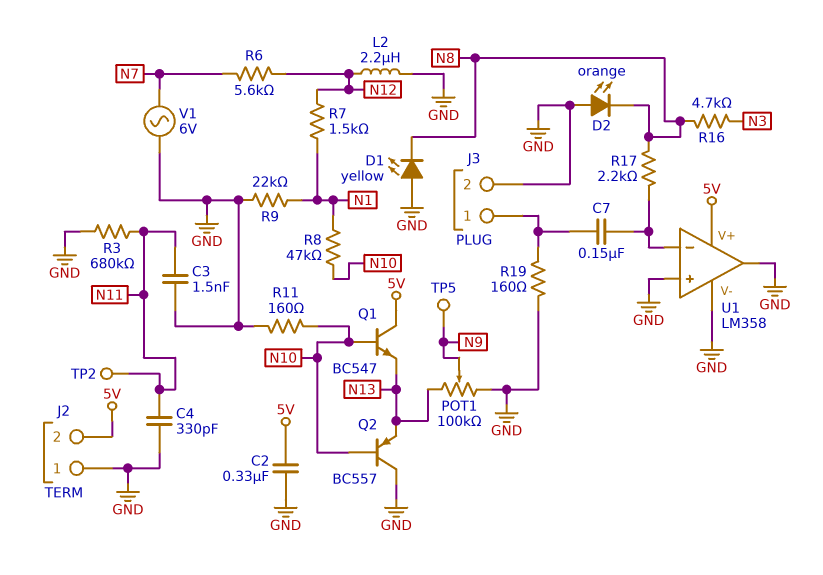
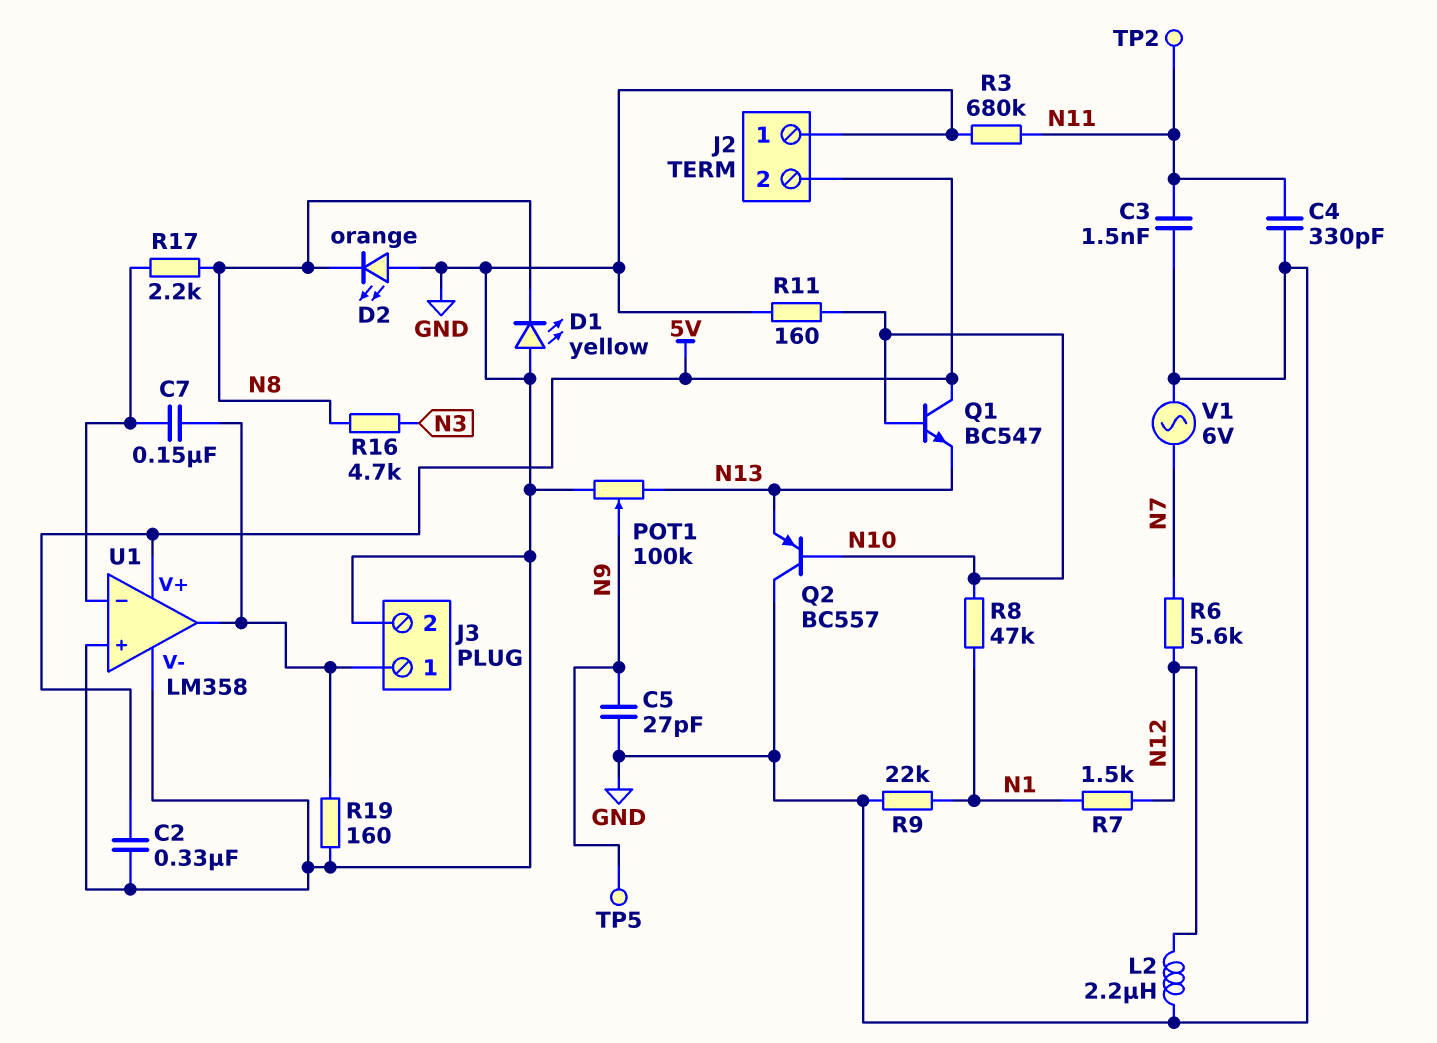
C5: none -> 27pF (GND, N9)
U1 pin out: GND -> J3/1

